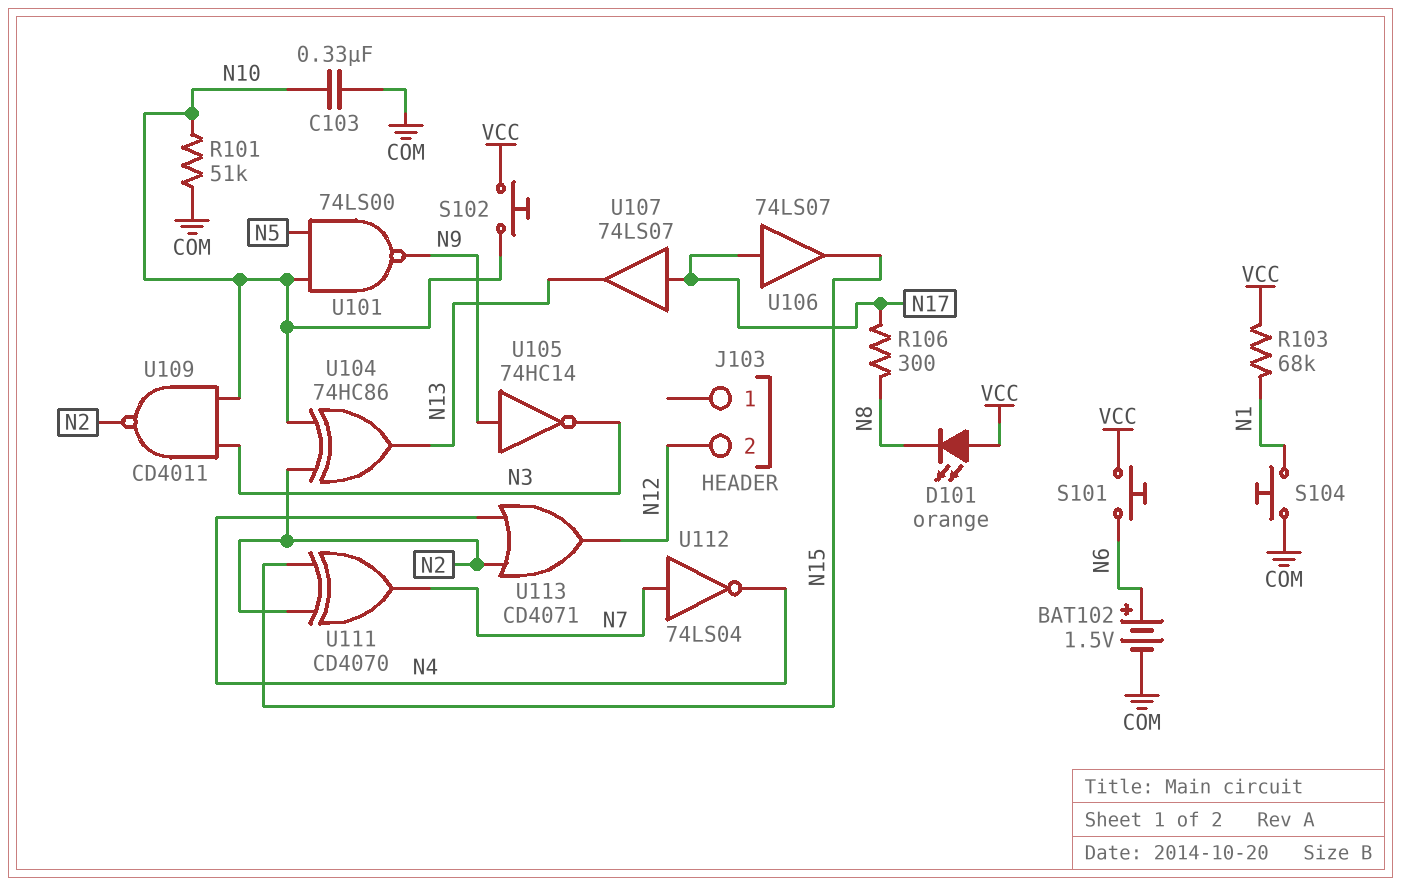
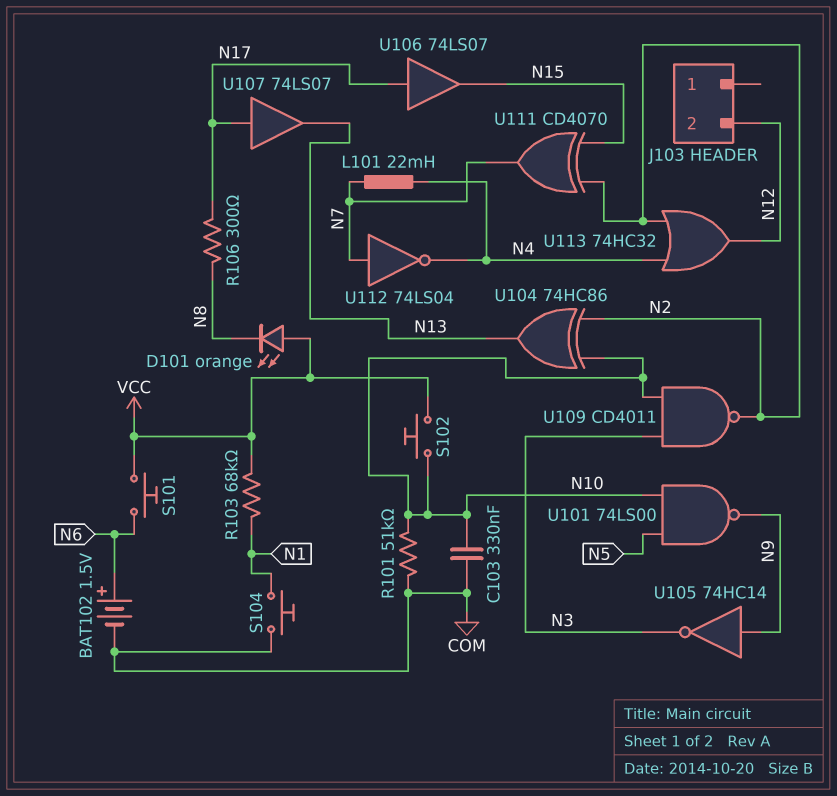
L101: none -> 22mH (N4, N7)
U113: OR CD4071 (in N2, in N4, out N12) -> OR 74HC32 (in N2, in N4, out N12)

